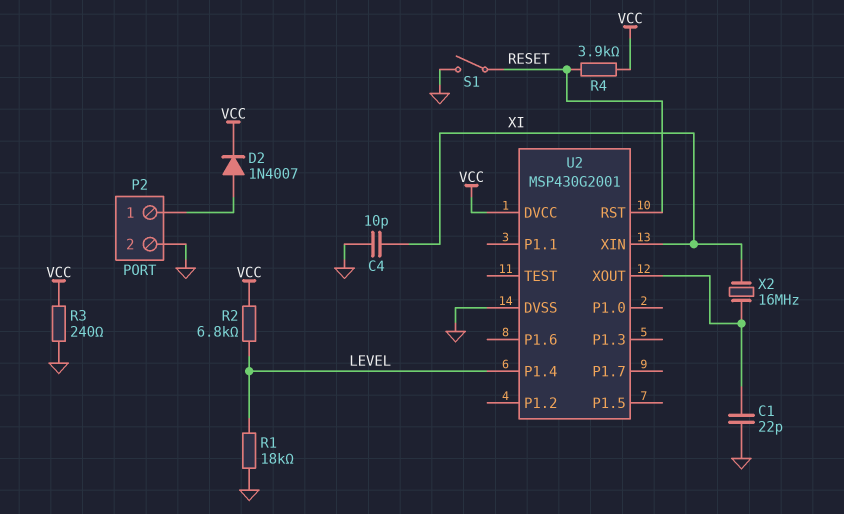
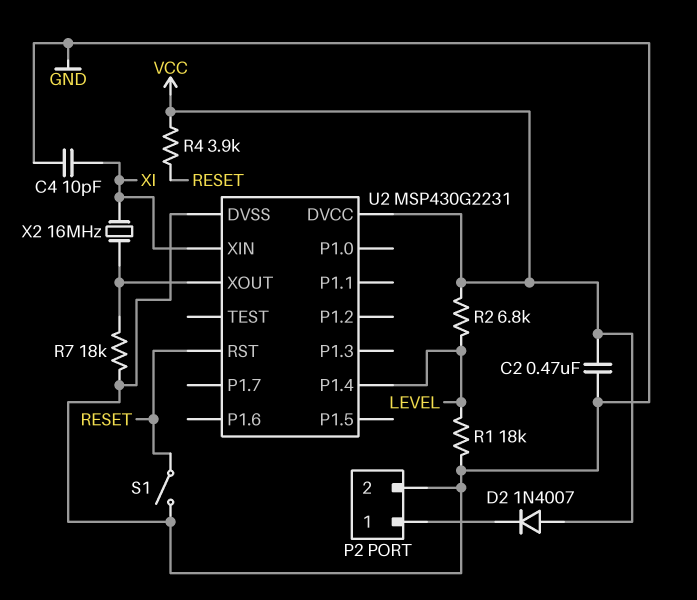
C1: 22pF (GND, U2/XOUT) -> none
C2: none -> 470nF (GND, VCC)
D2: diode 1N4007 (A P2/1, K VCC) -> diode 1N4007 (A VCC, K P2/1)
R3: 240 (GND, VCC) -> none
R7: none -> 18k (GND, U2/XOUT)
U2: MSP430G2001 -> MSP430G2231

